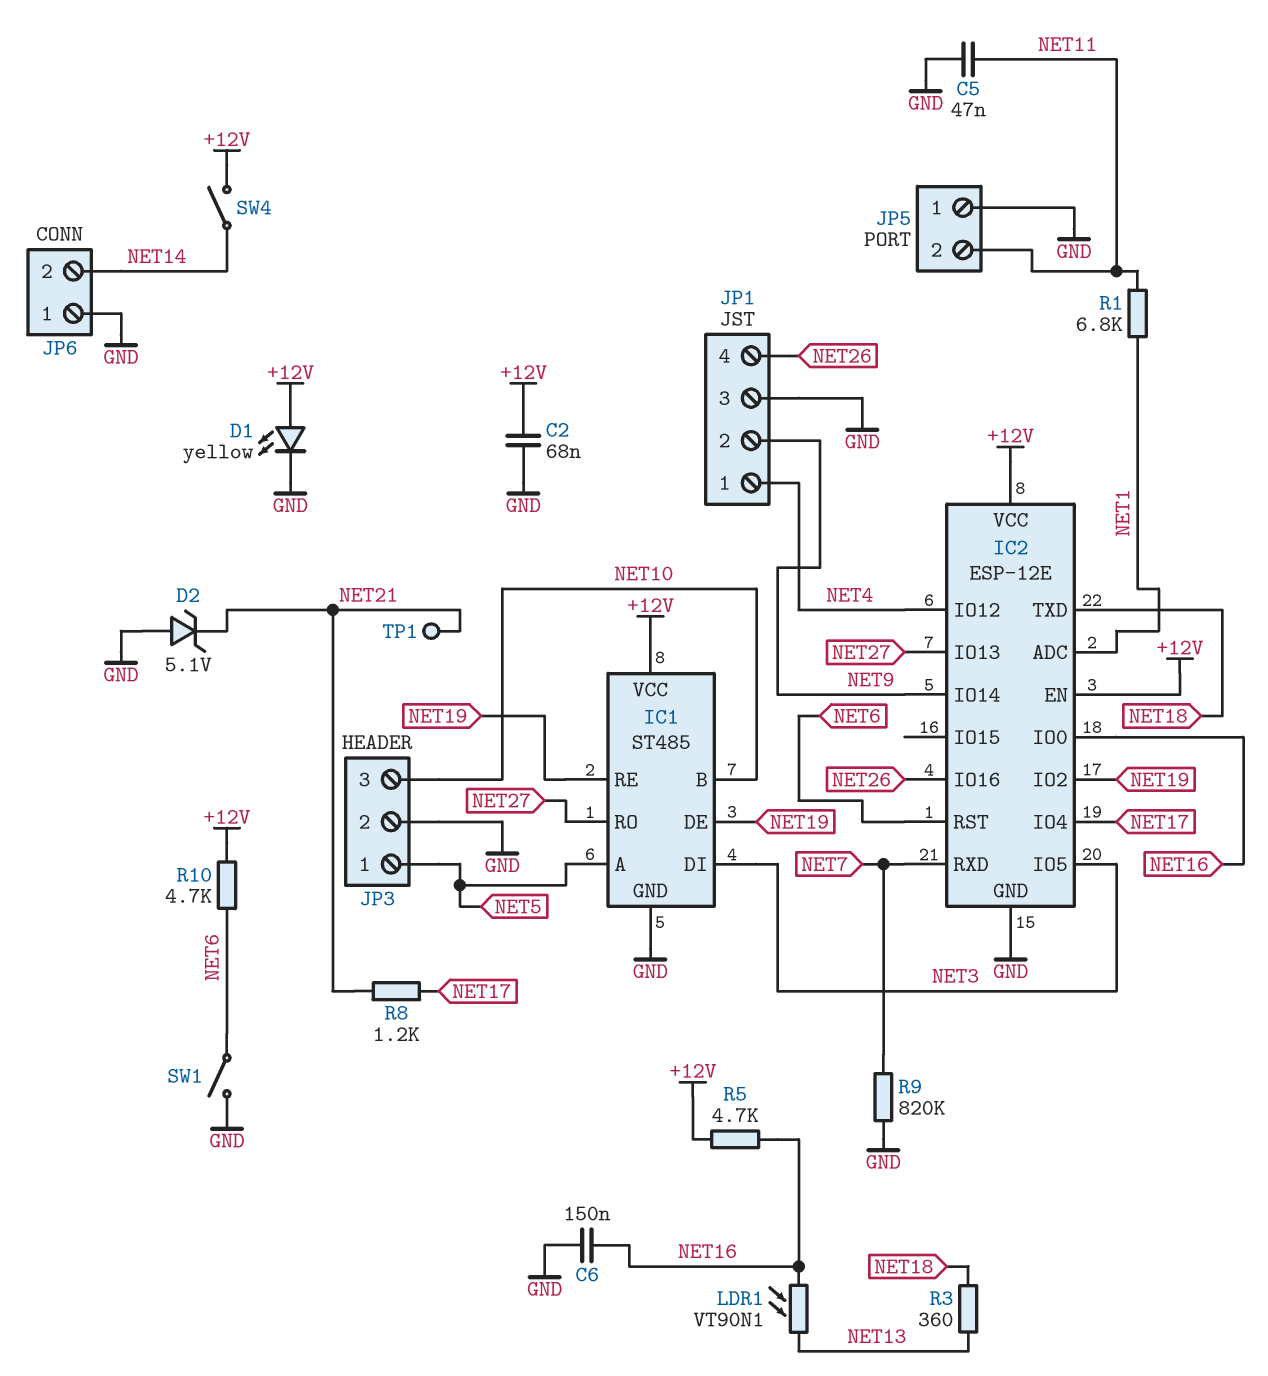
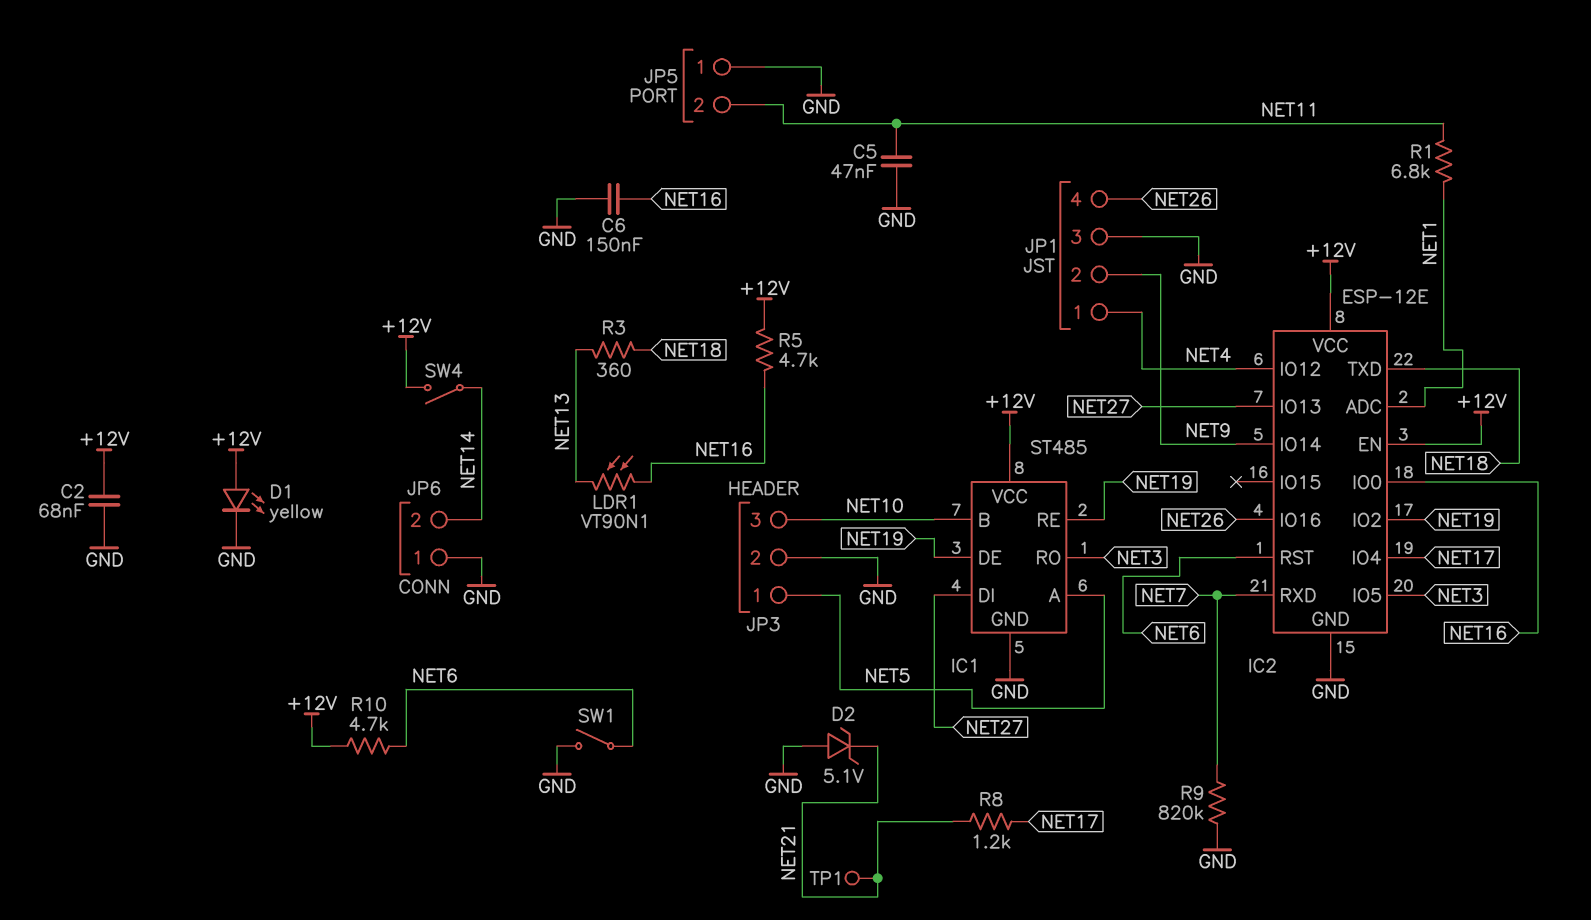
IC1 pin DI: NET3 -> NET27
IC1 pin RO: NET27 -> NET3

